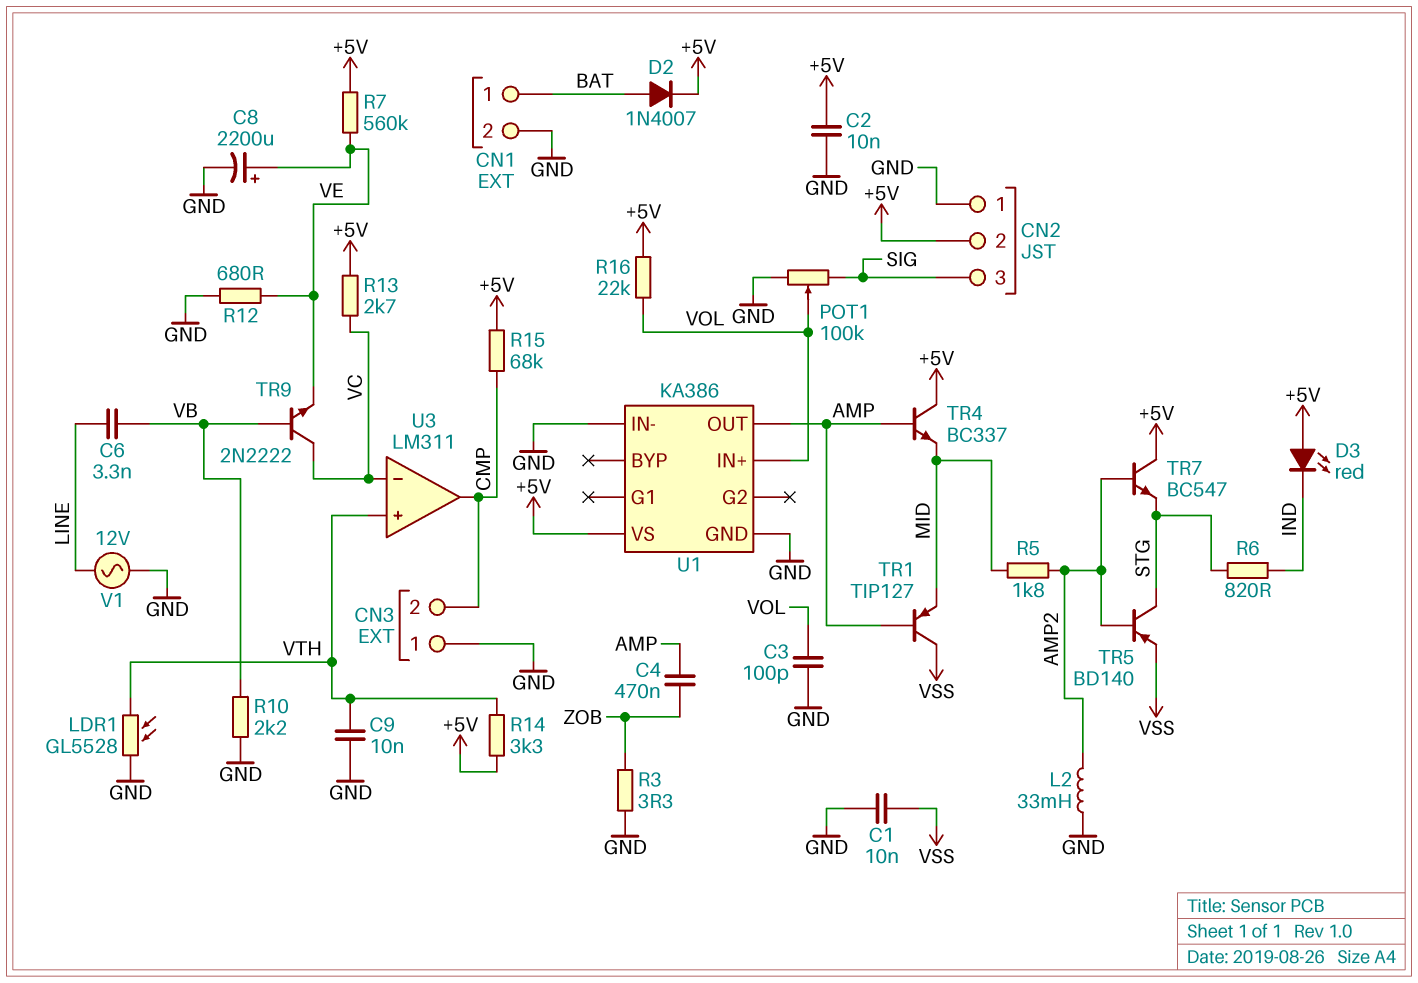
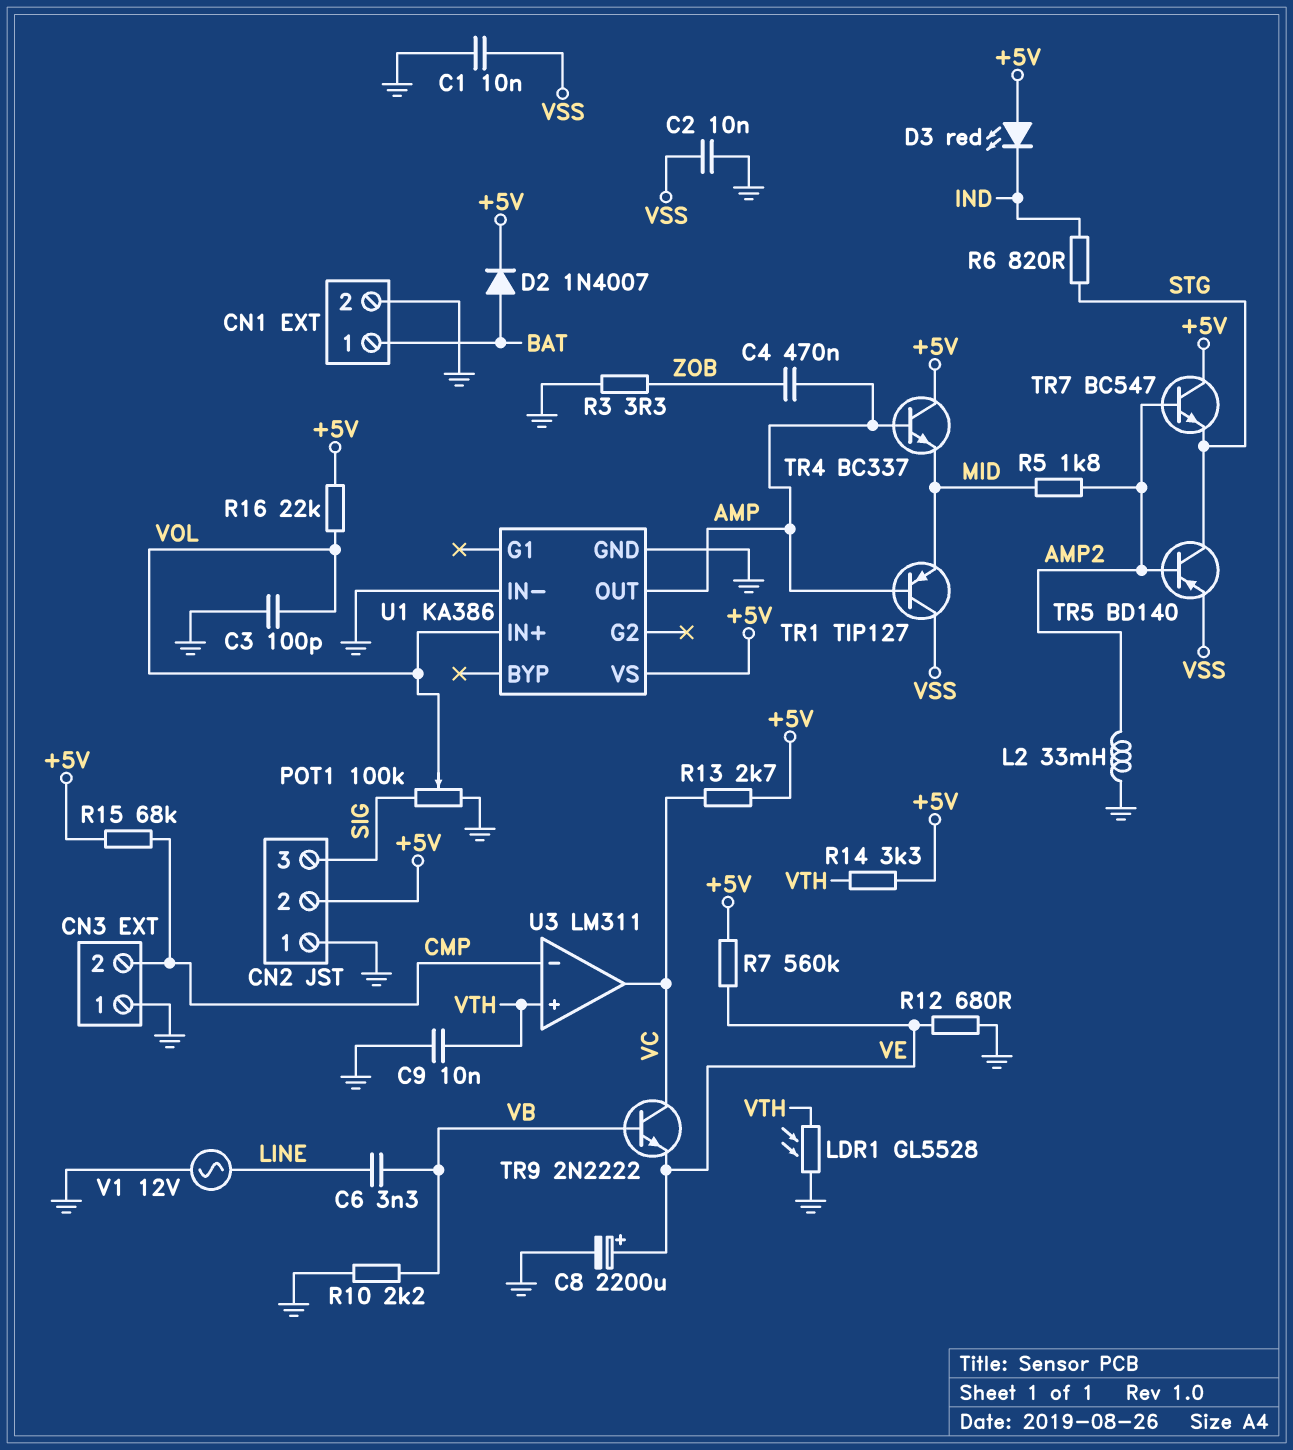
C2: 10nF (+5V, GND) -> 10nF (GND, VSS)
U3 pin in-: VC -> CMP
U3 pin out: CMP -> VC

